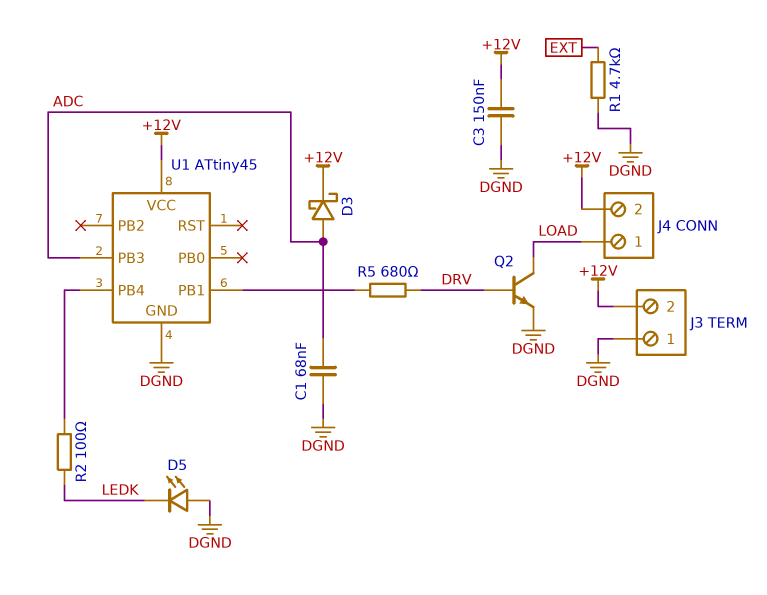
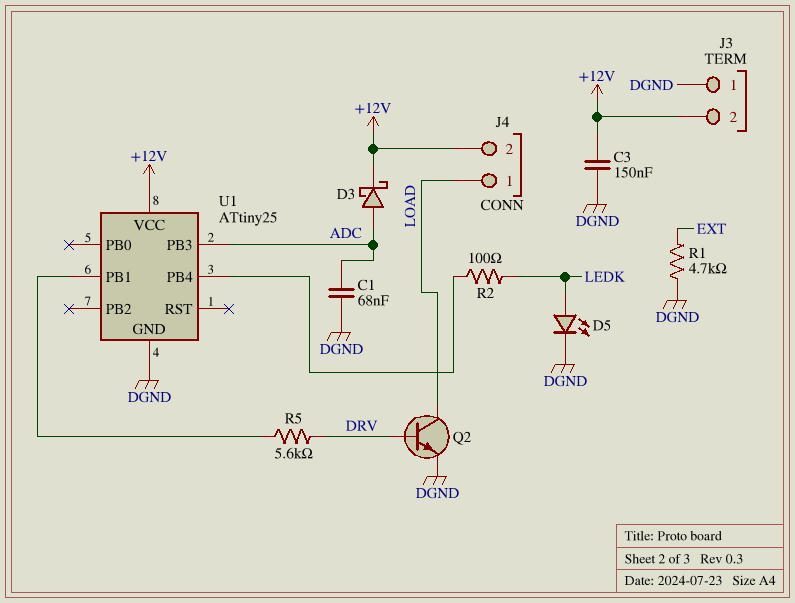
D5: LED (A DGND, K LEDK) -> LED (A LEDK, K DGND)
R5: 680 (DRV, U1/PB1) -> 5.6k (DRV, U1/PB1)
U1: ATtiny45 -> ATtiny25

